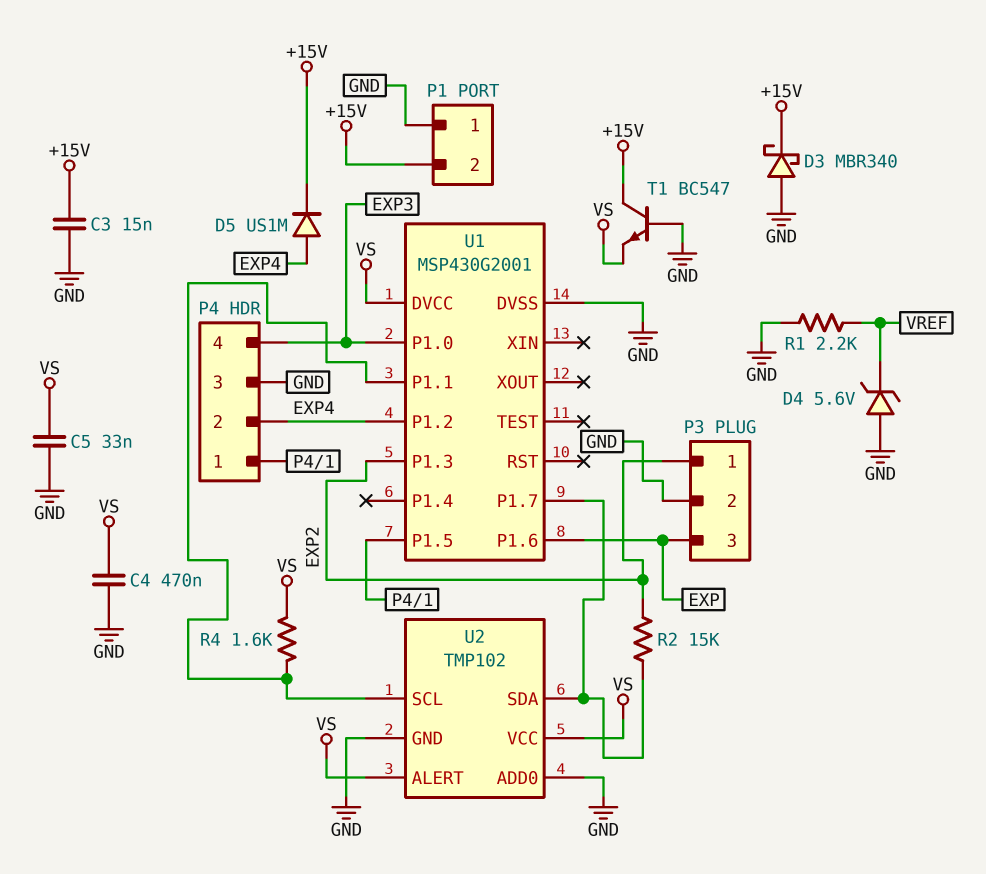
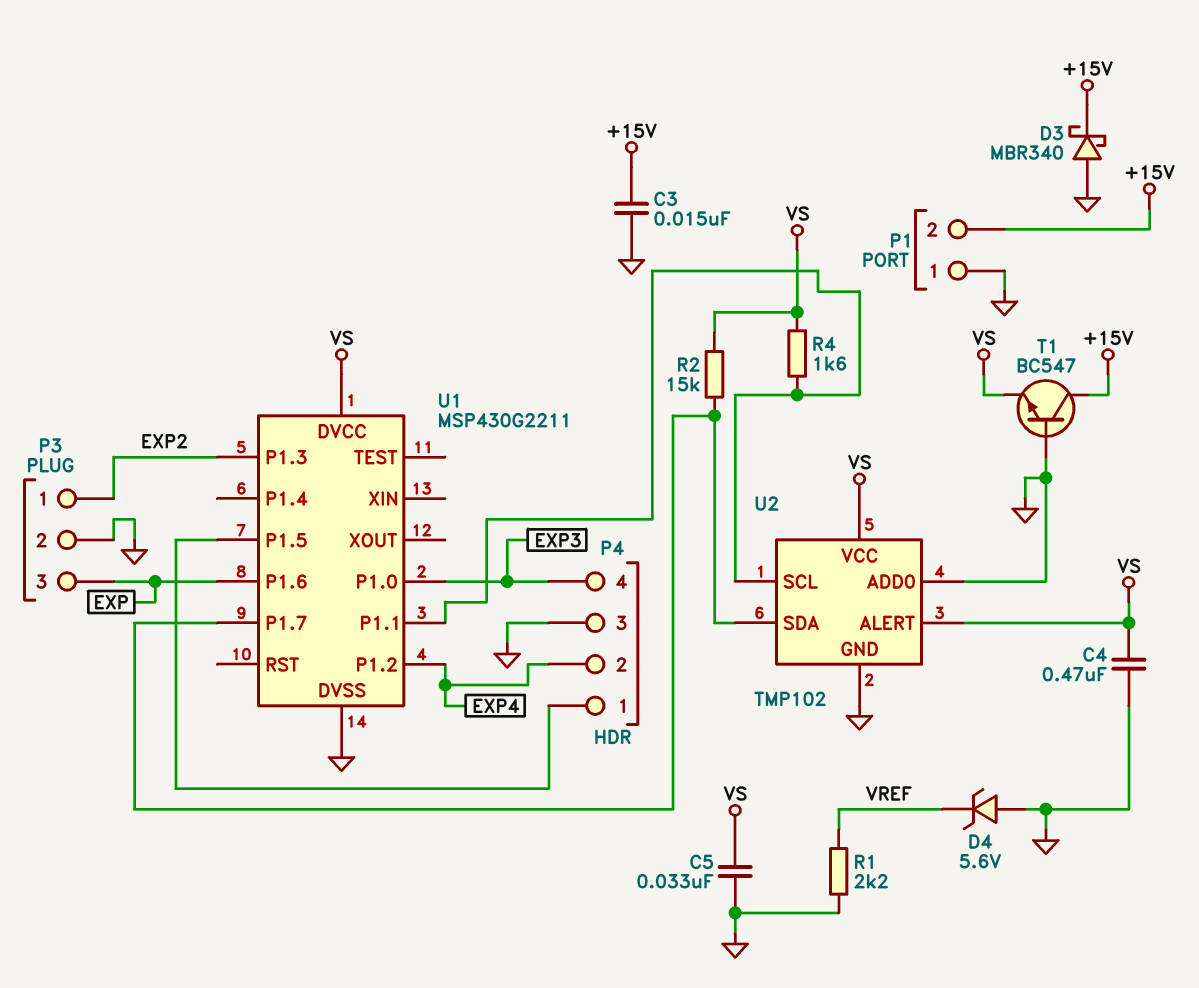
D5: diode US1M (A EXP4, K +15V) -> none
R2: 15k (EXP2, U1/P1.7) -> 15k (U1/P1.7, VS)
U1: MSP430G2001 -> MSP430G2211

